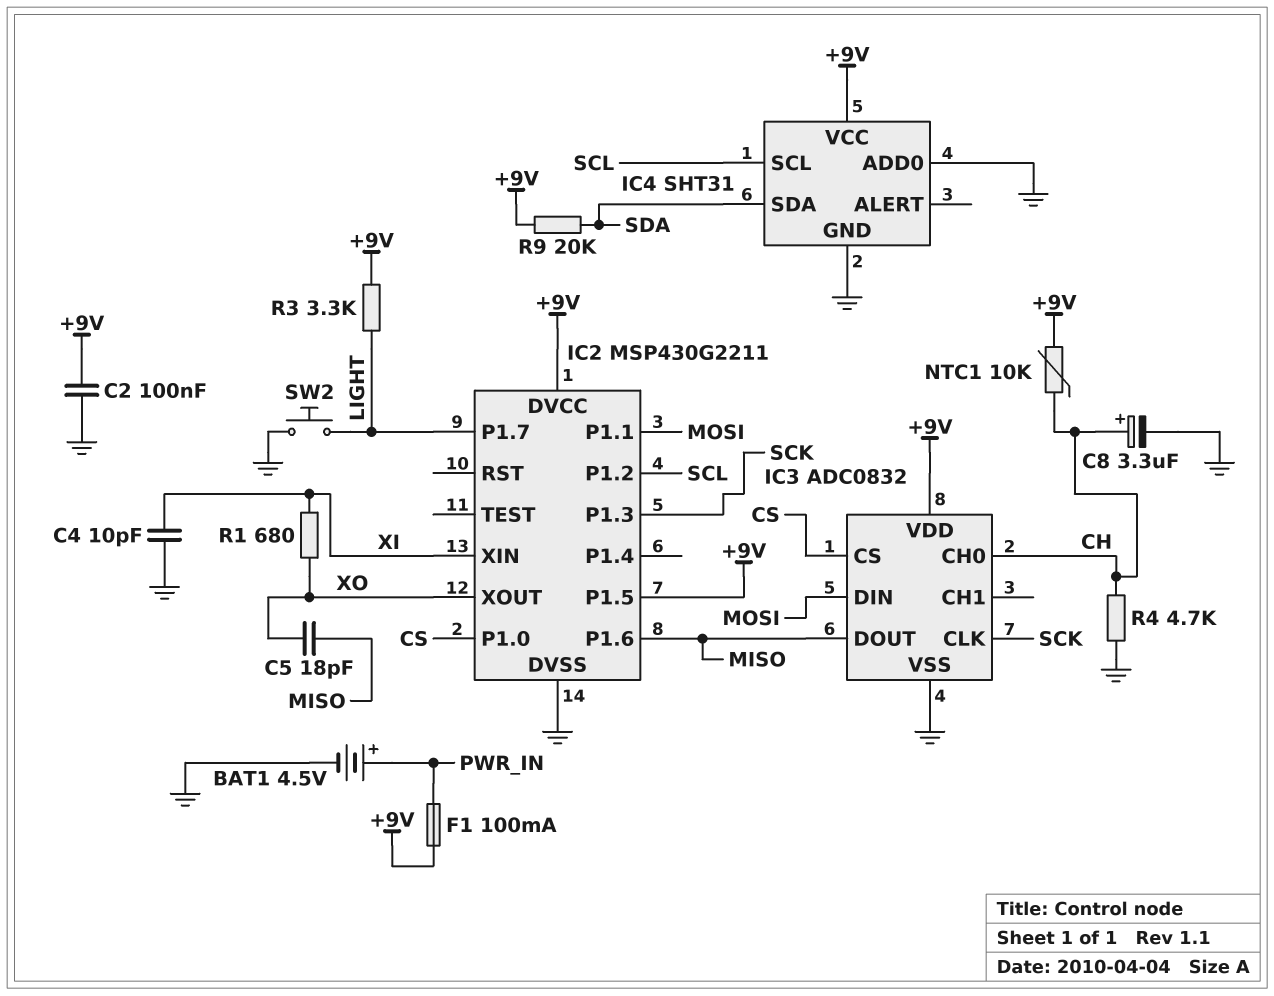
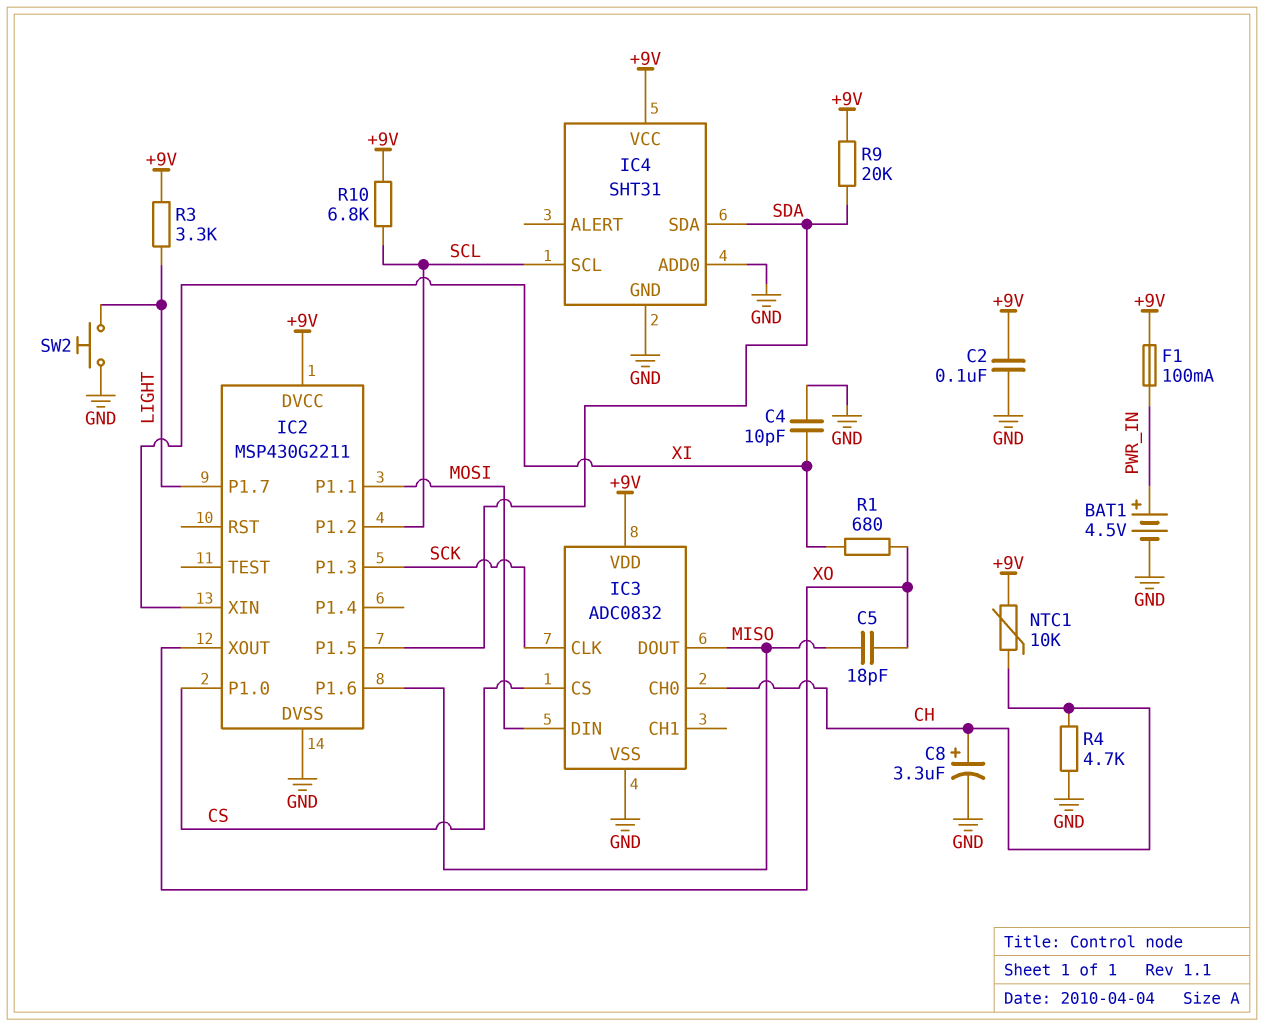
IC2 pin P1.5: +9V -> SDA
R10: none -> 6.8k (+9V, SCL)

